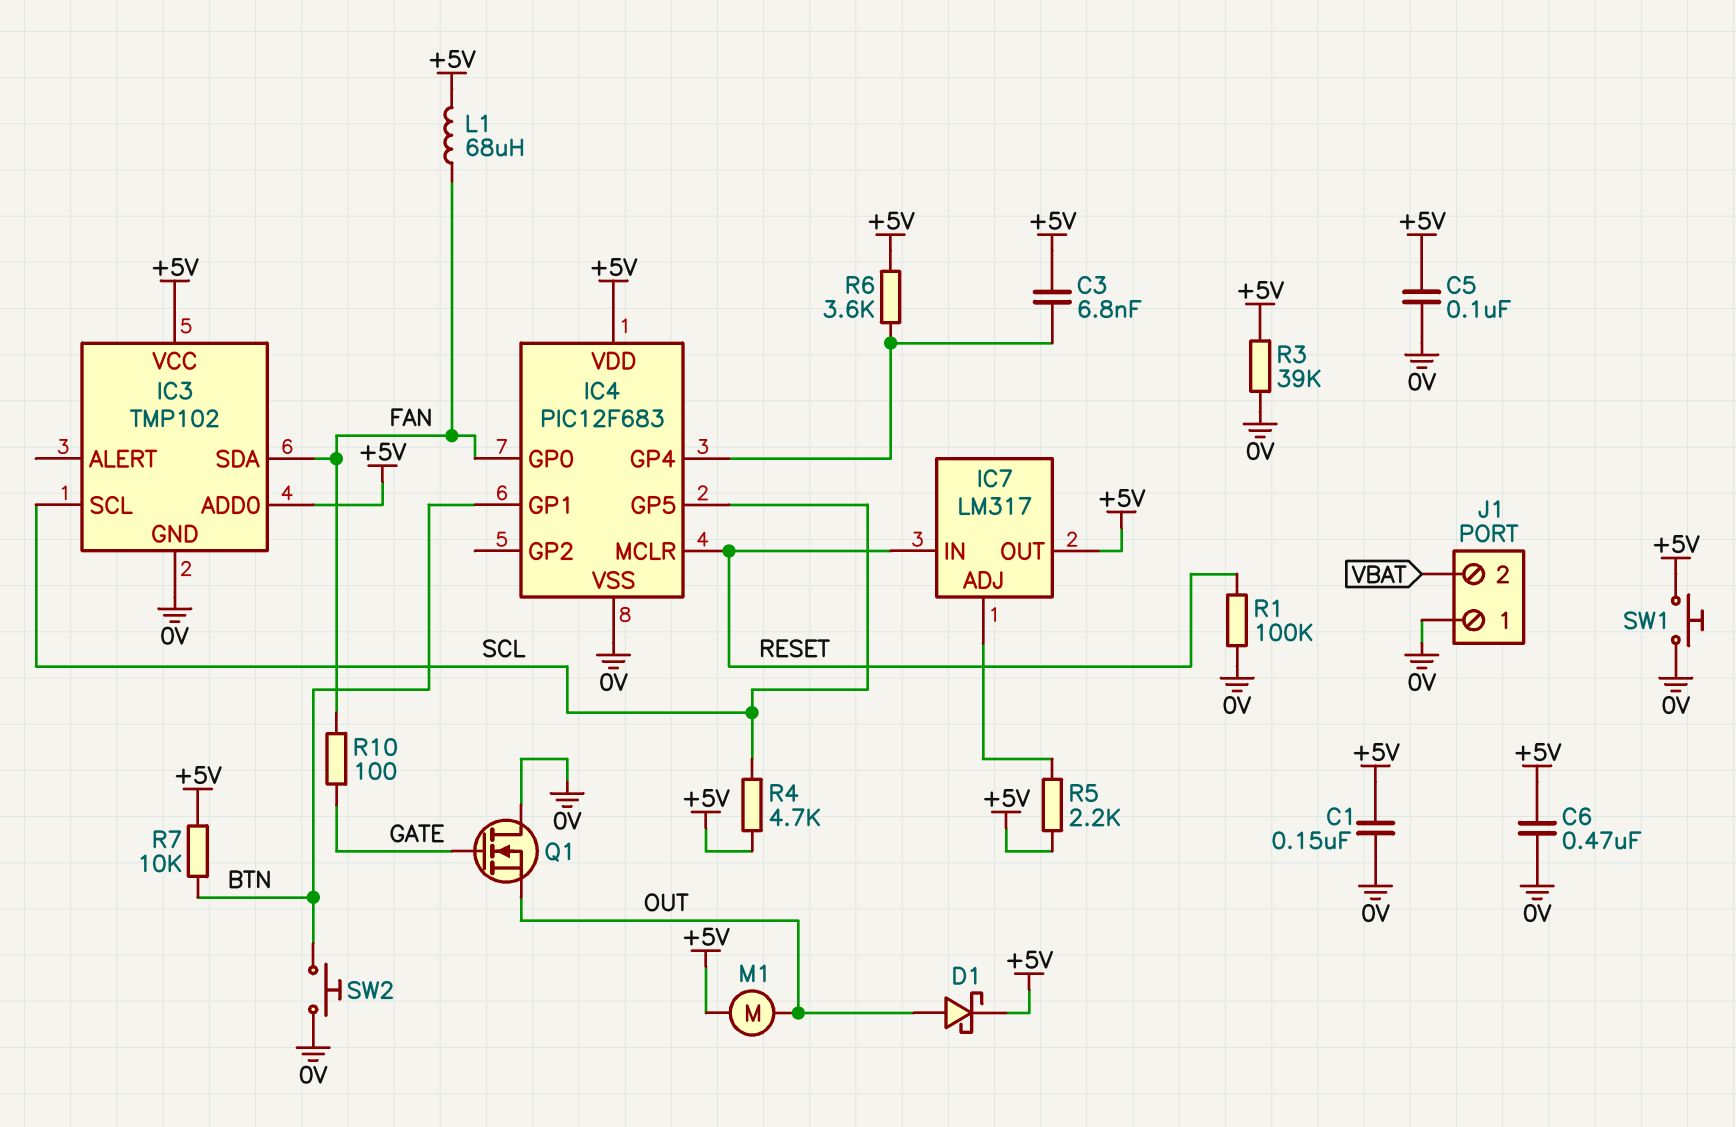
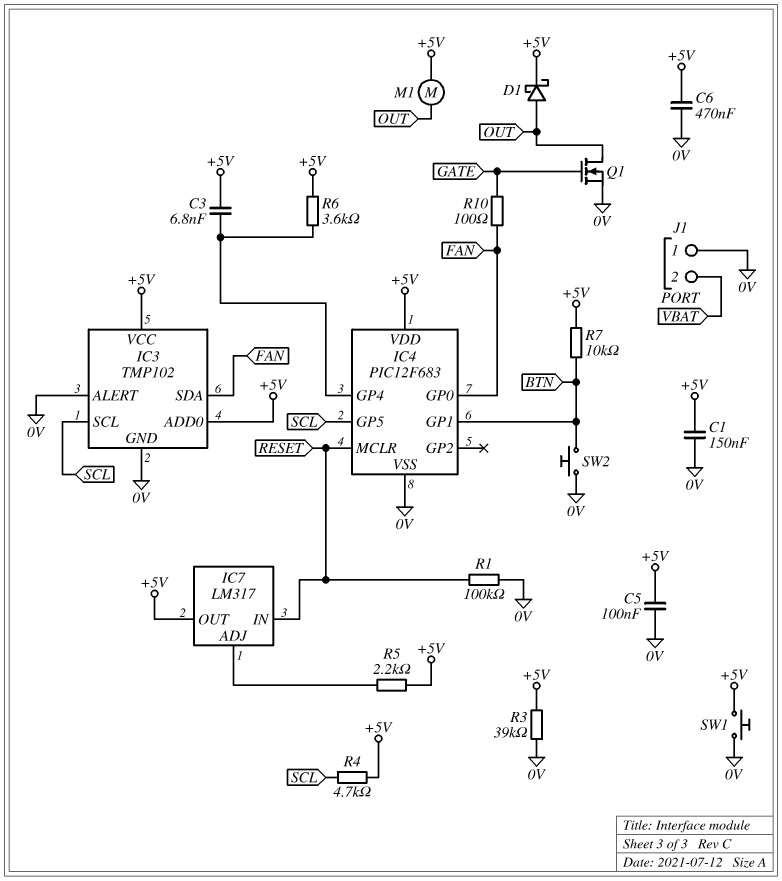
IC3 pin ALERT: none -> 0V
L1: 68uH (+5V, FAN) -> none
Q1: NMOS (G GATE, D 0V, S OUT) -> NMOS (G GATE, D OUT, S 0V)

